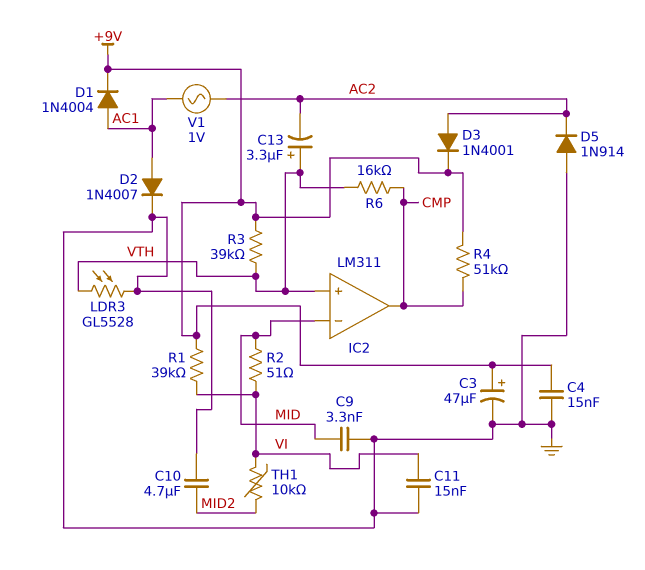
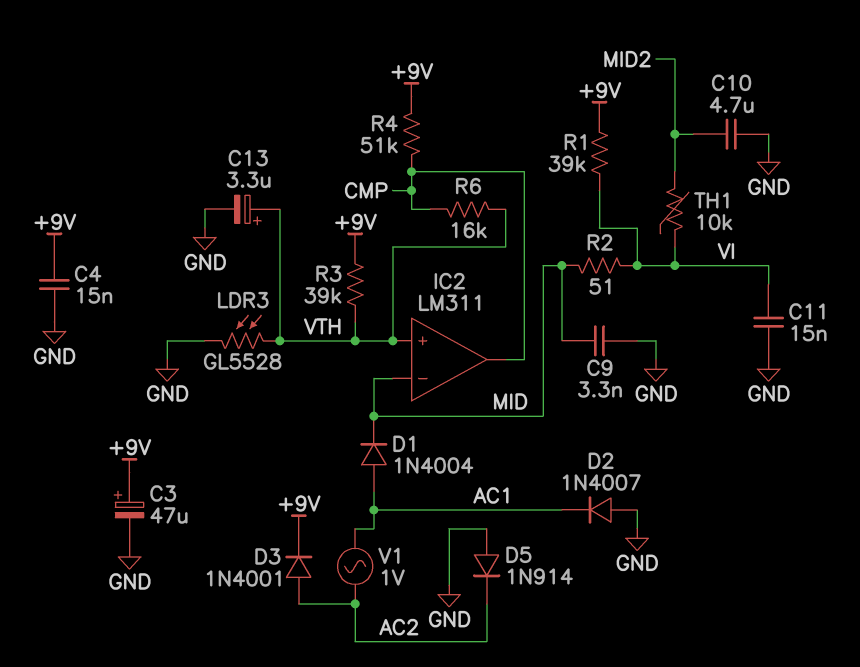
C13: 3.3uF (plus VTH, minus AC2) -> 3.3uF (plus VTH, minus GND)
D1: diode 1N4004 (A AC1, K +9V) -> diode 1N4004 (A AC1, K MID)
D2: diode 1N4007 (A AC1, K GND) -> diode 1N4007 (A GND, K AC1)

